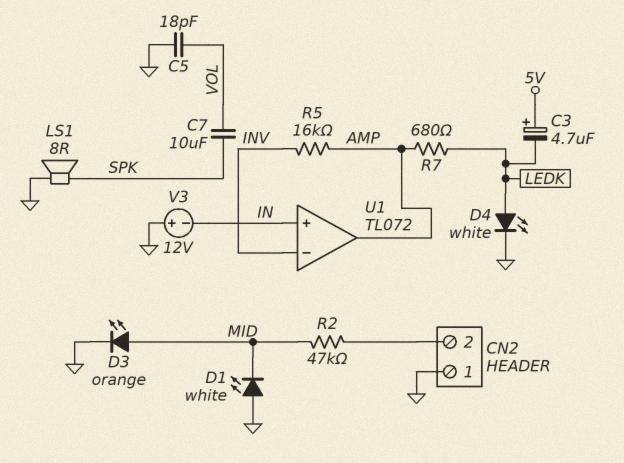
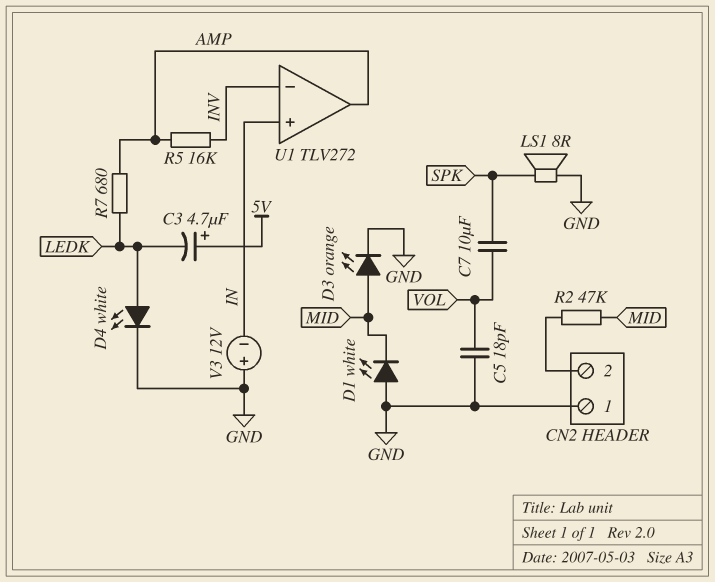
U1: TL072 -> TLV272

